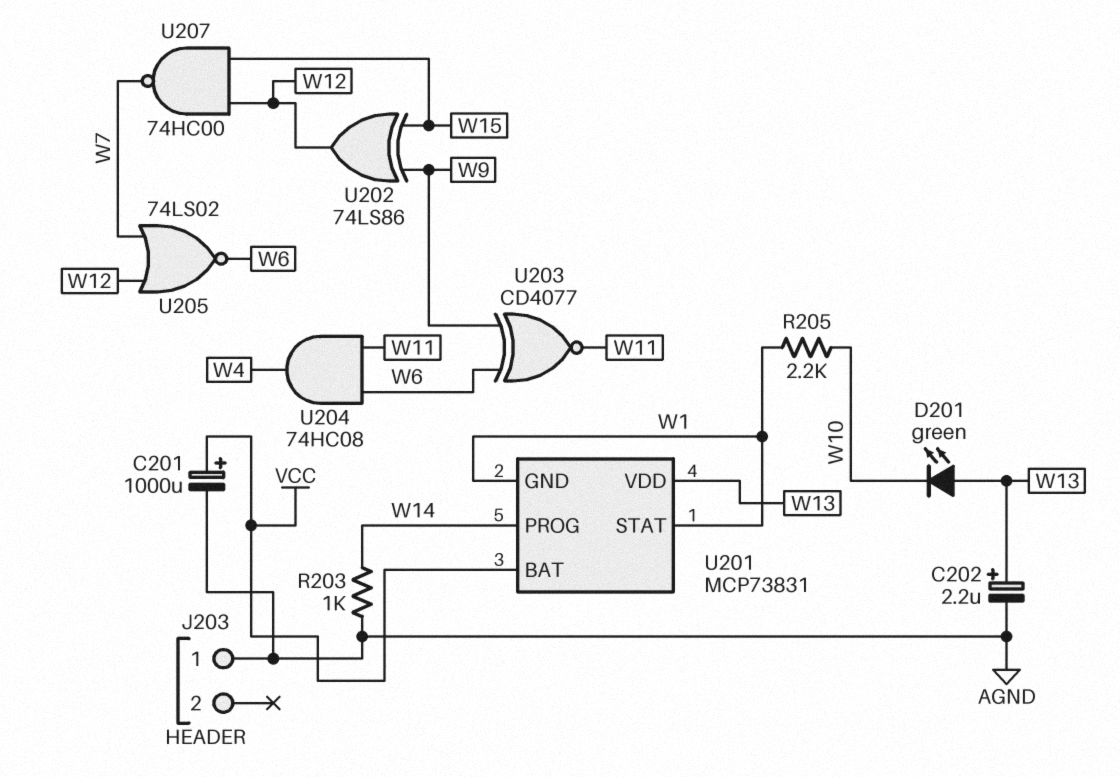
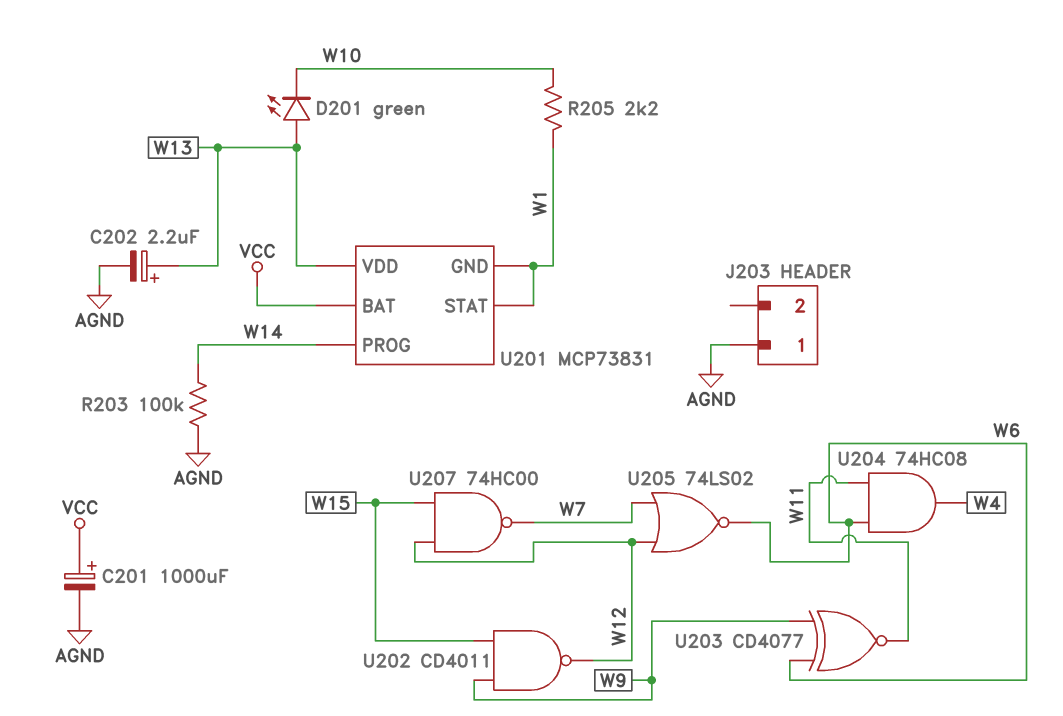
R203: 1k (AGND, W14) -> 100k (AGND, W14)
U202: XOR 74LS86 (in W9, in W15, out W12) -> NAND CD4011 (in W9, in W15, out W12)

